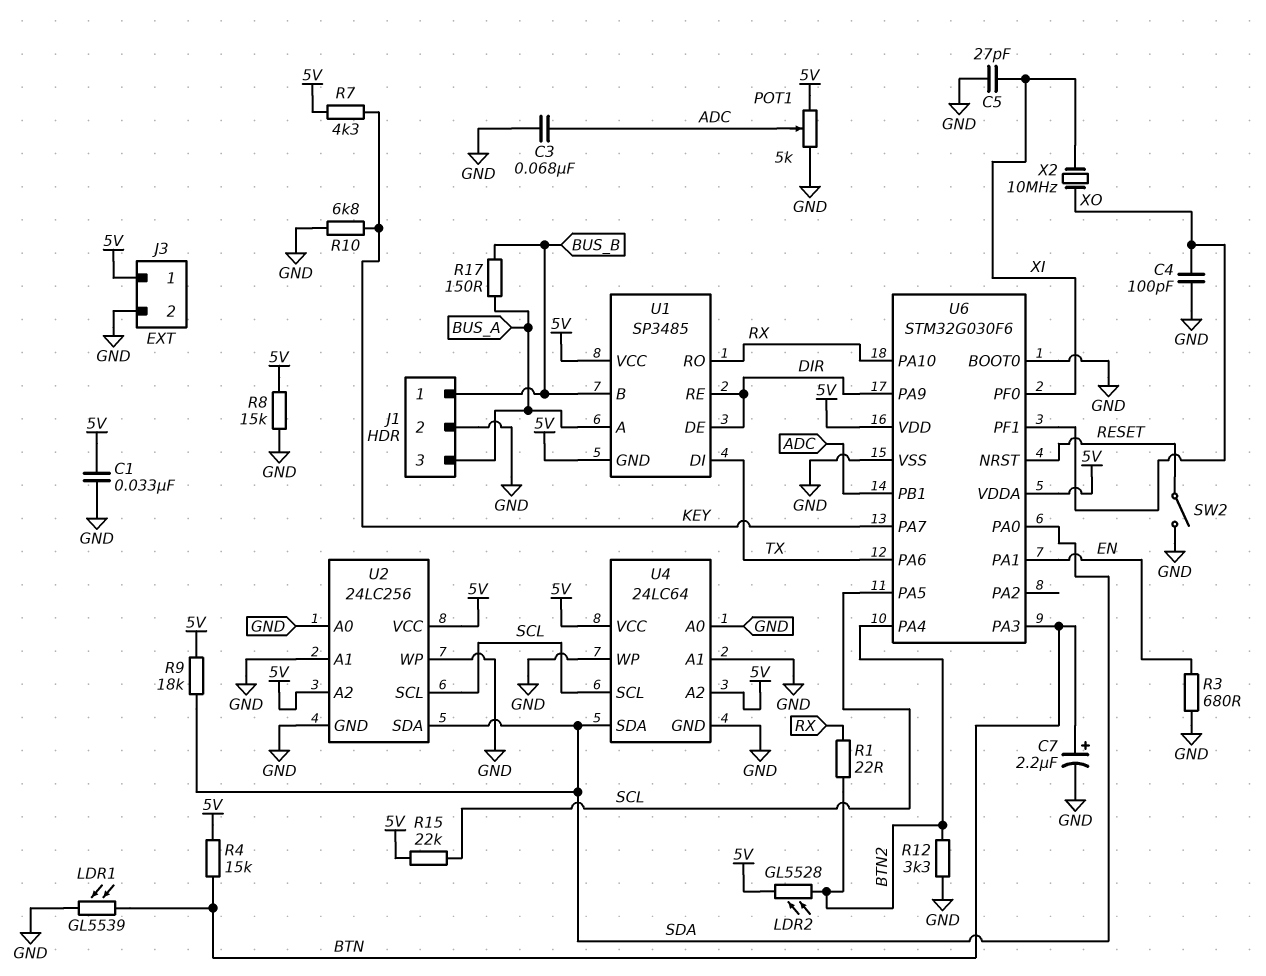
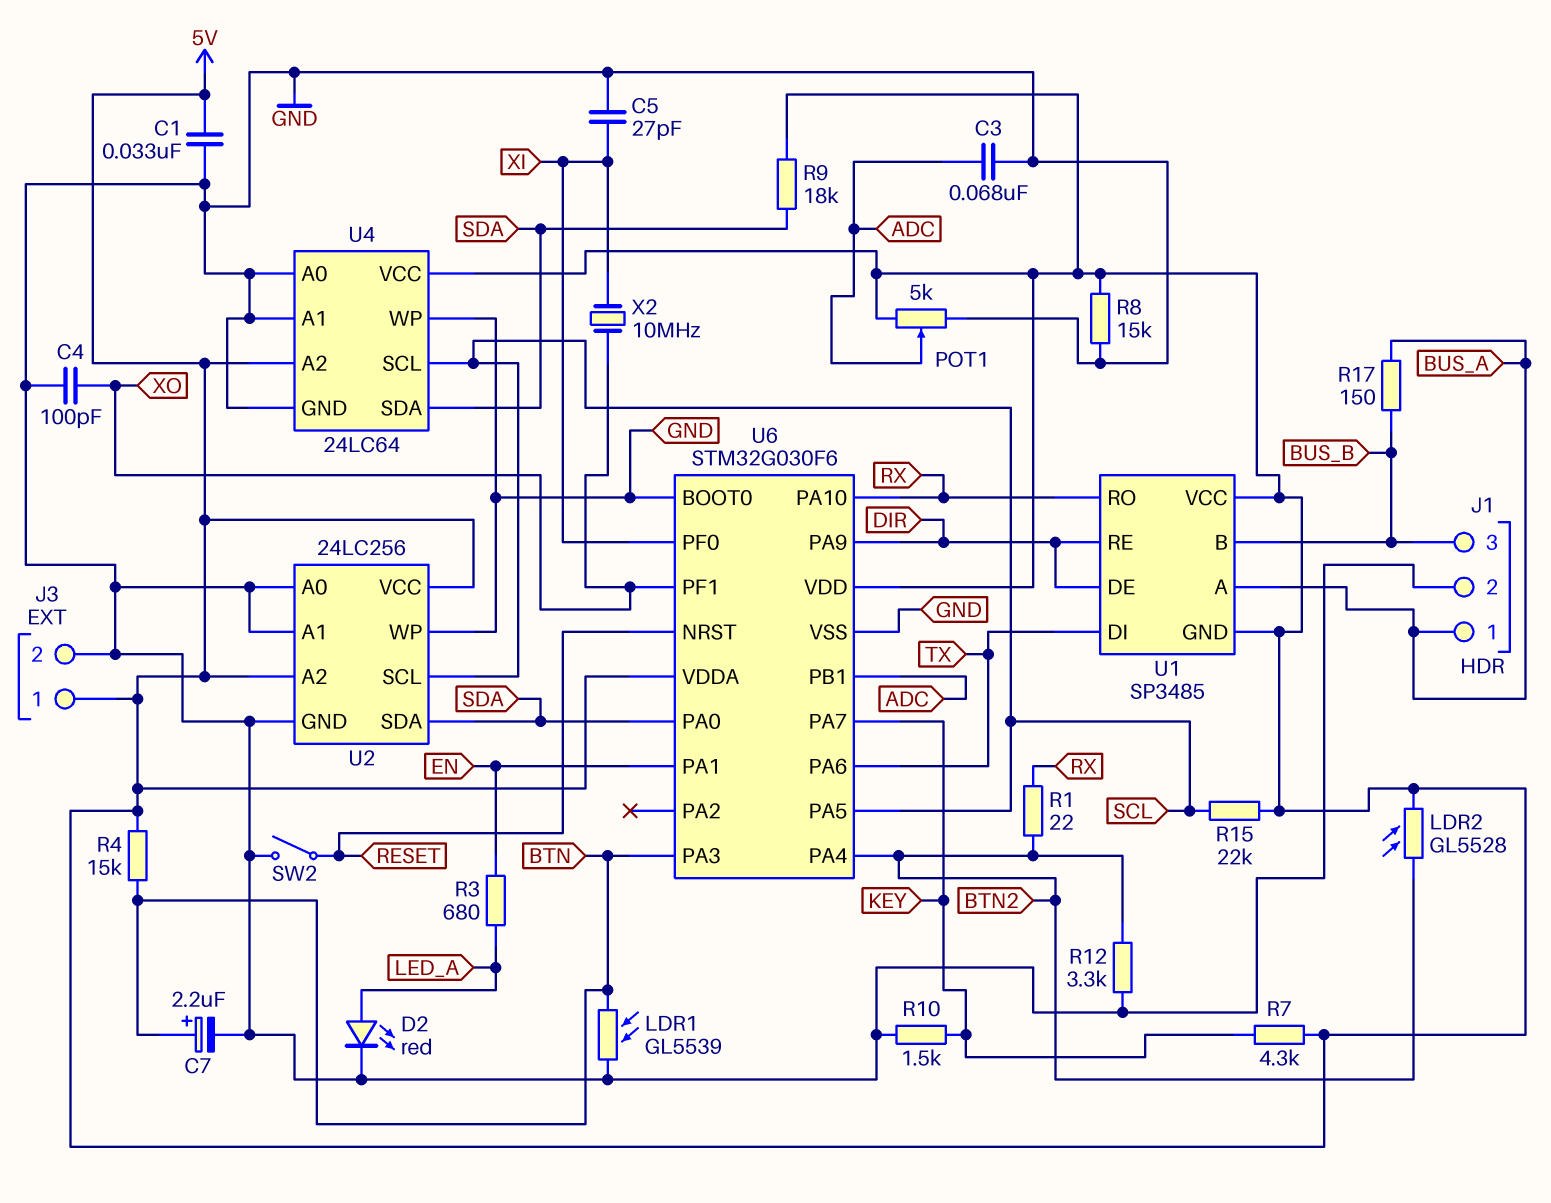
D2: none -> LED red (A LED_A, K GND)
J1 pin 1: BUS_B -> BUS_A
J1 pin 3: BUS_A -> BUS_B
R3: 680 (EN, GND) -> 680 (EN, LED_A)
R10: 6.8k (GND, KEY) -> 1.5k (GND, KEY)

